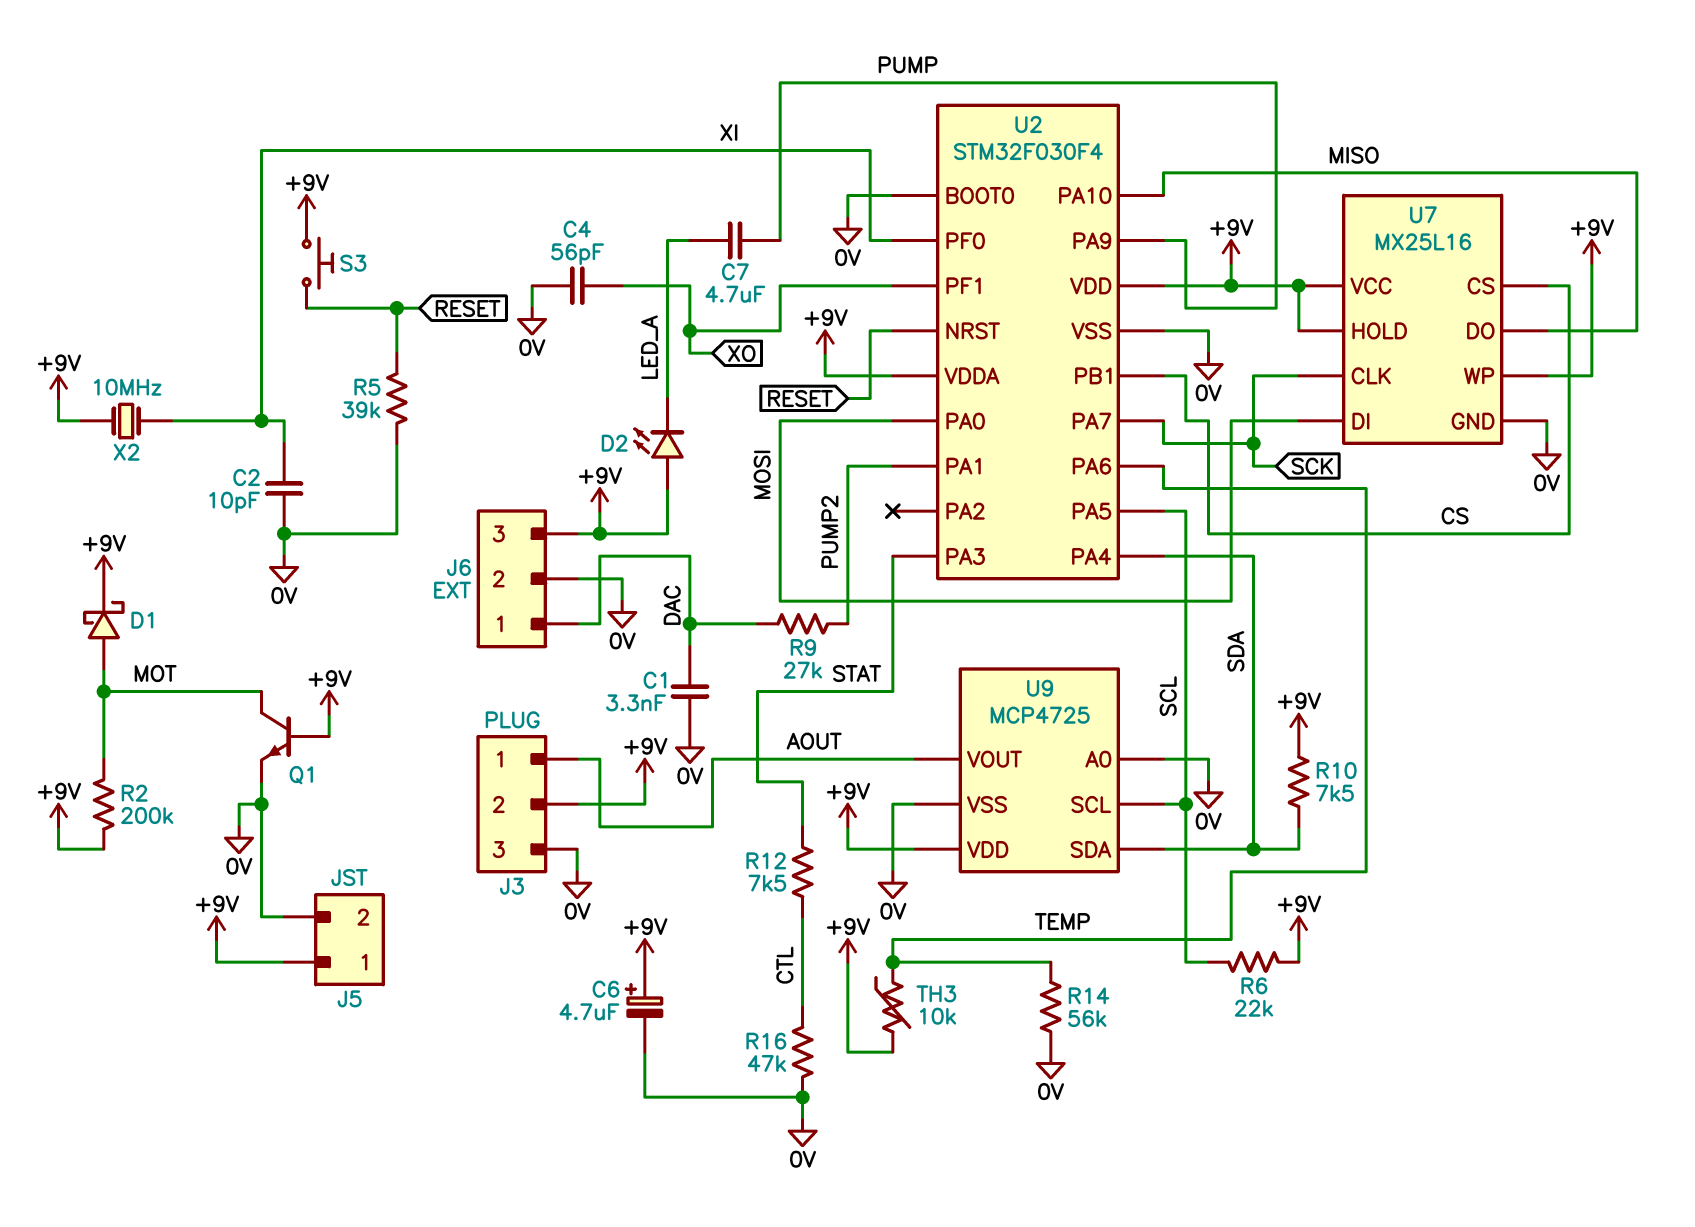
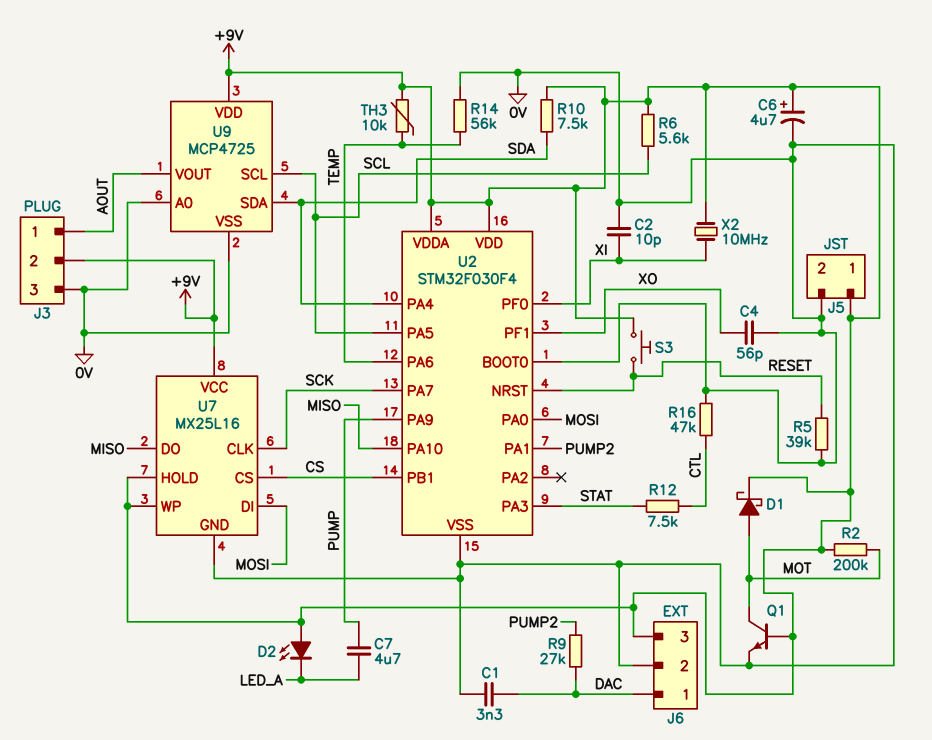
R6: 22k (+9V, SCL) -> 5.6k (+9V, SCL)

